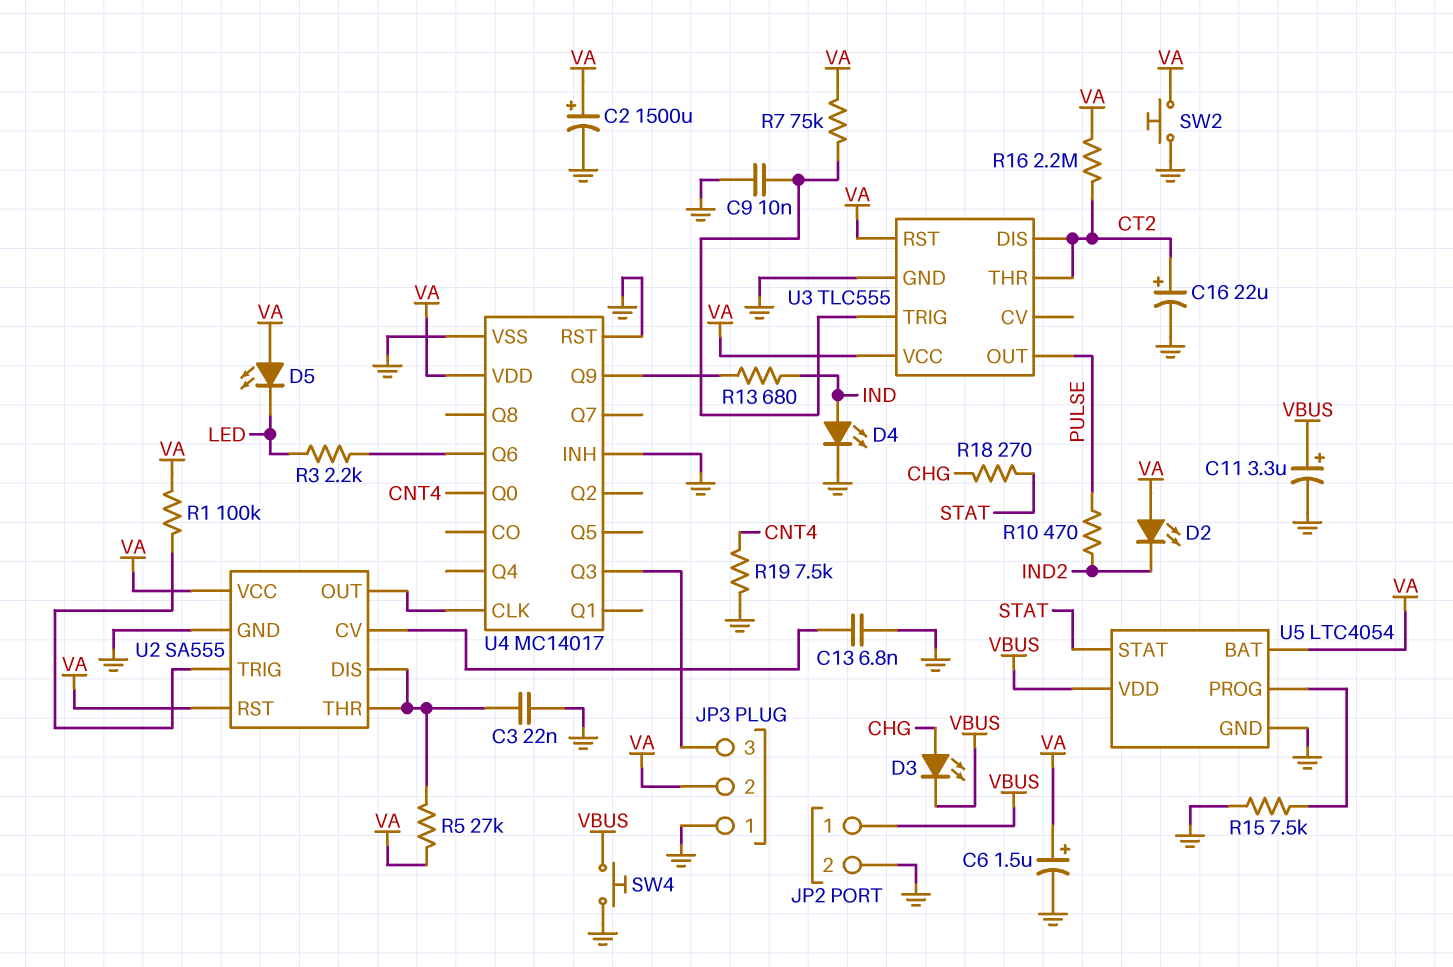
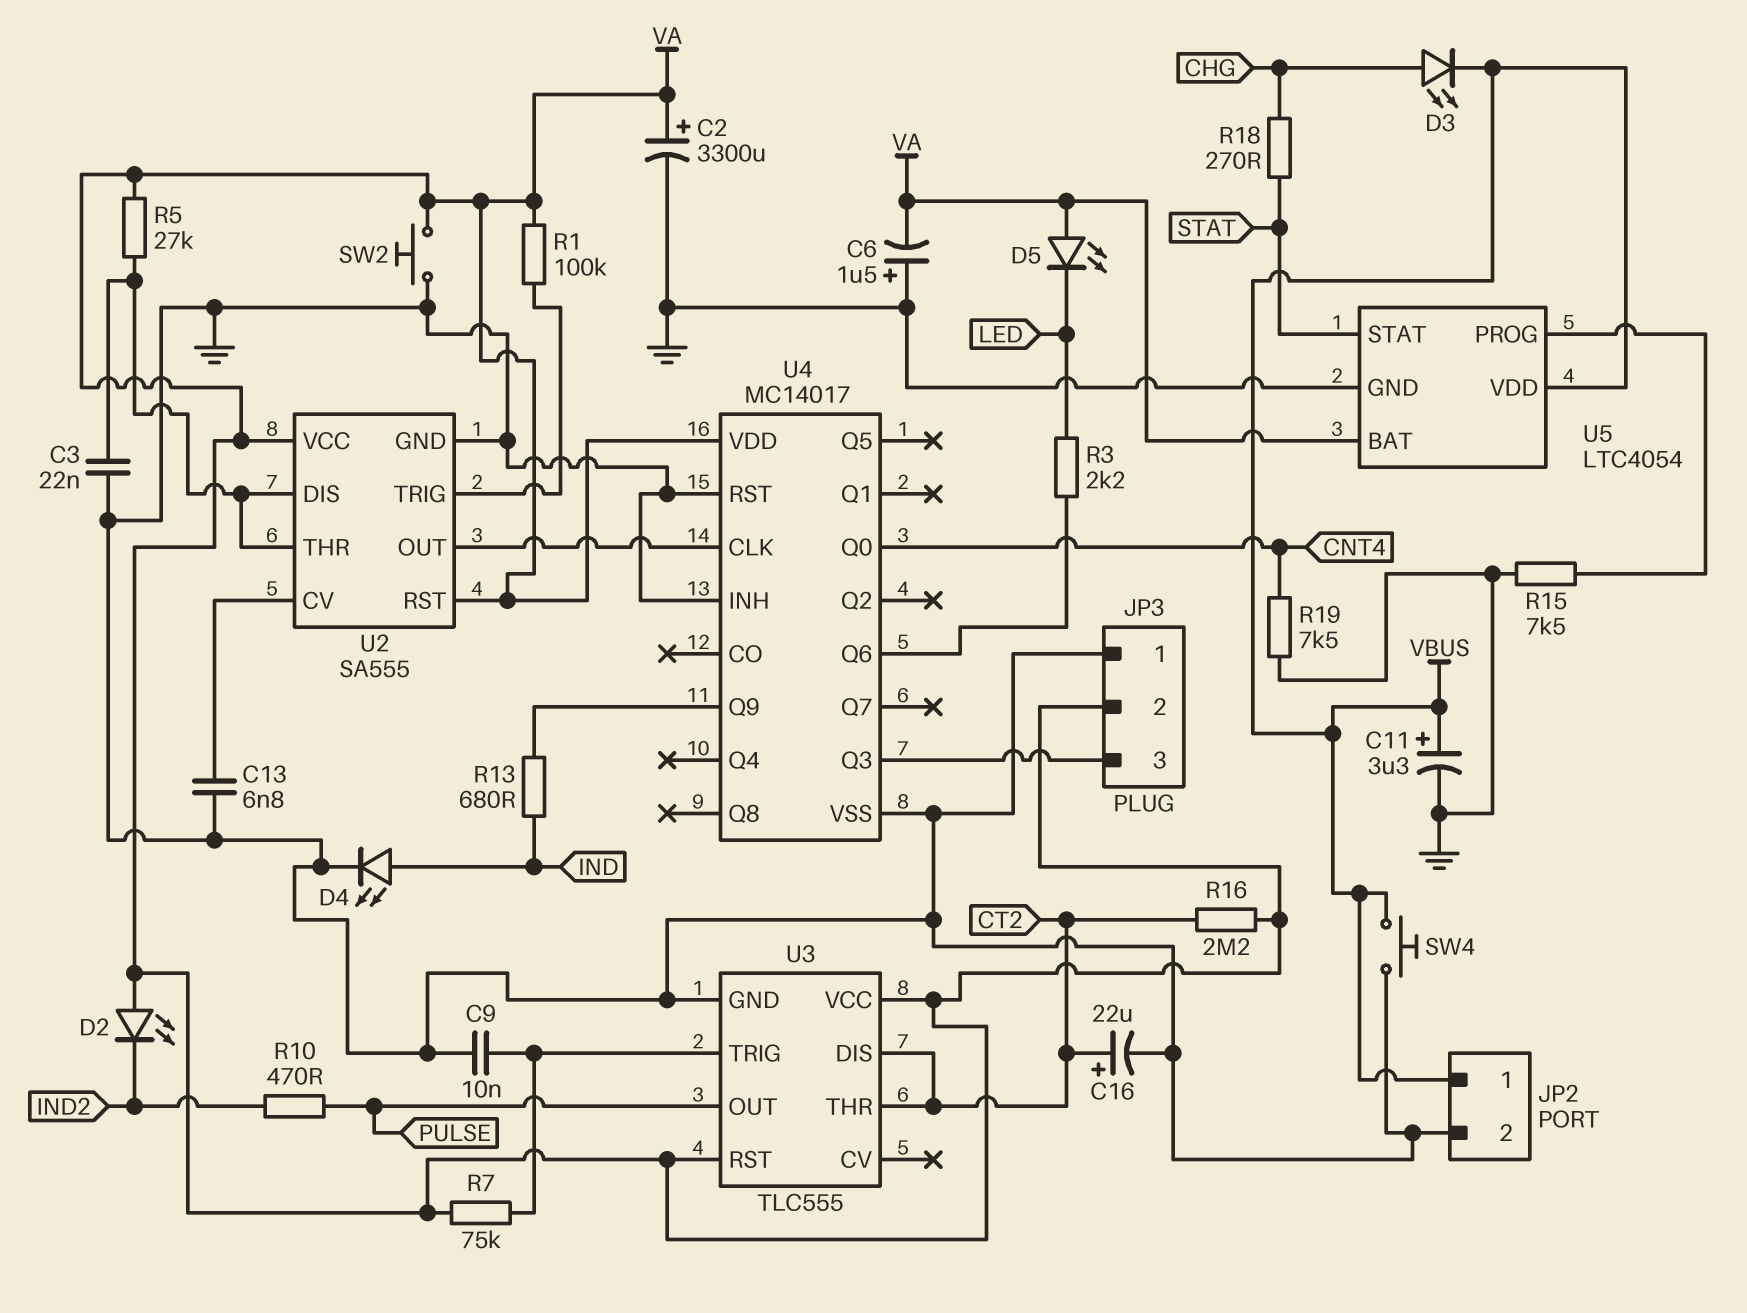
C2: 1500uF (plus VA, minus GND) -> 3300uF (plus VA, minus GND)
C6: 1.5uF (plus VA, minus GND) -> 1.5uF (plus GND, minus VA)

